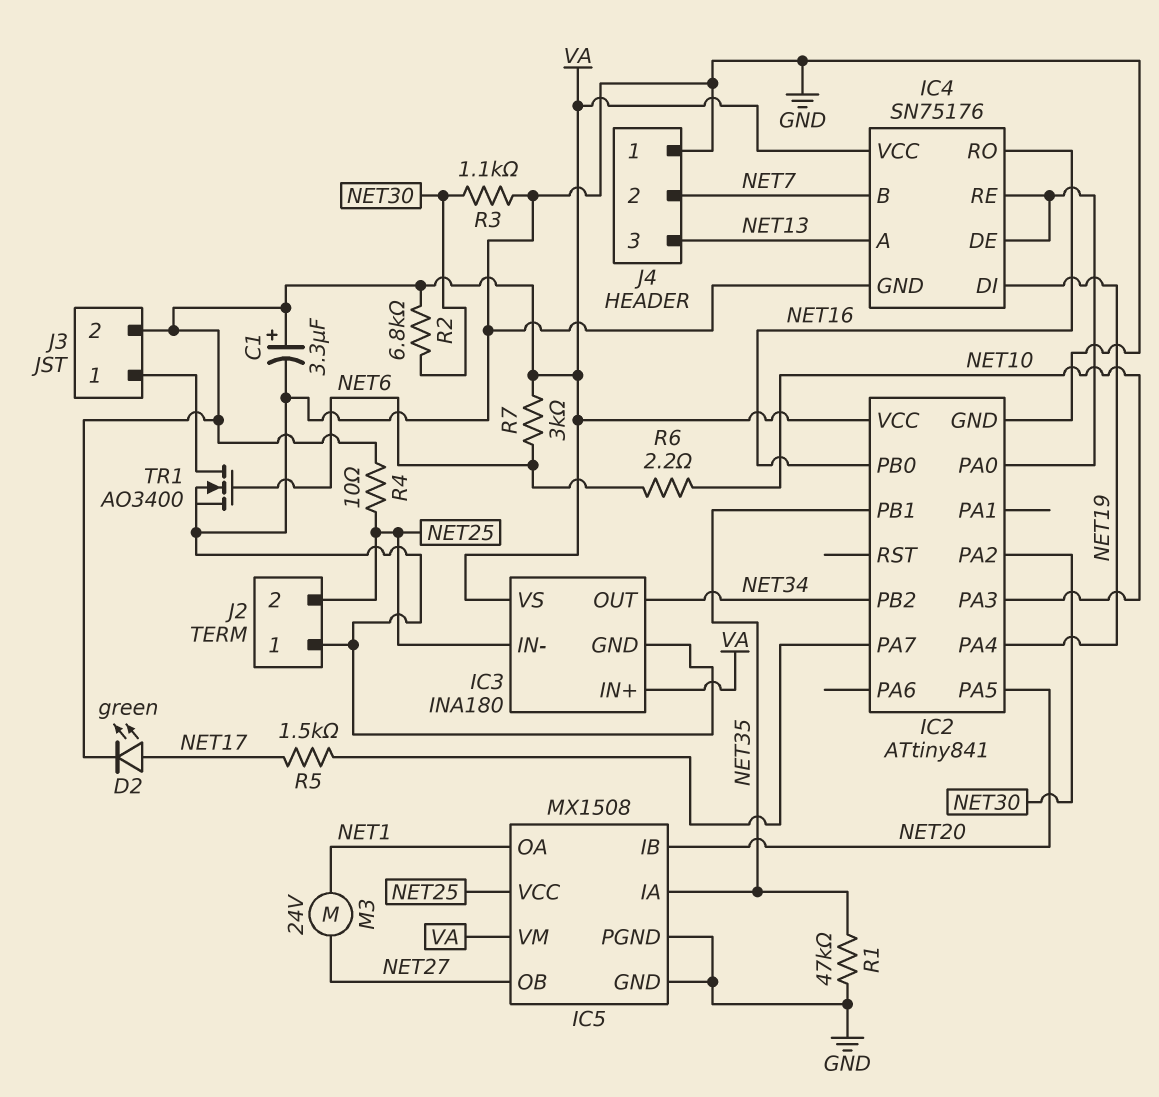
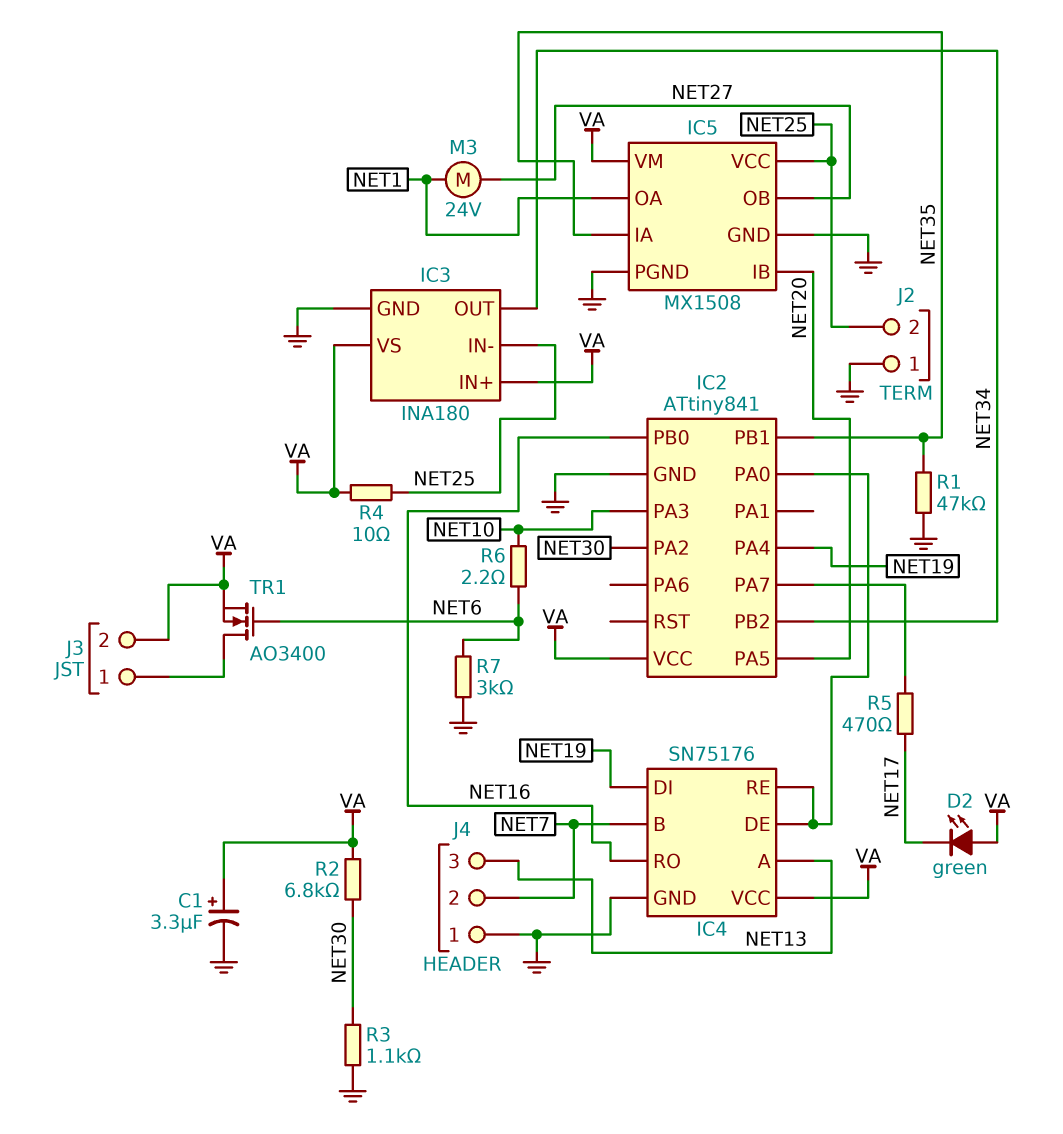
D2: LED green (A NET17, K VA) -> LED green (A VA, K NET17)
R5: 1.5k (IC2/PA7, NET17) -> 470 (IC2/PA7, NET17)
R7: 3k (NET6, VA) -> 3k (GND, NET6)
TR1: NMOS AO3400 (G NET6, D J3/1, S GND) -> NMOS AO3400 (G NET6, D J3/1, S VA)

